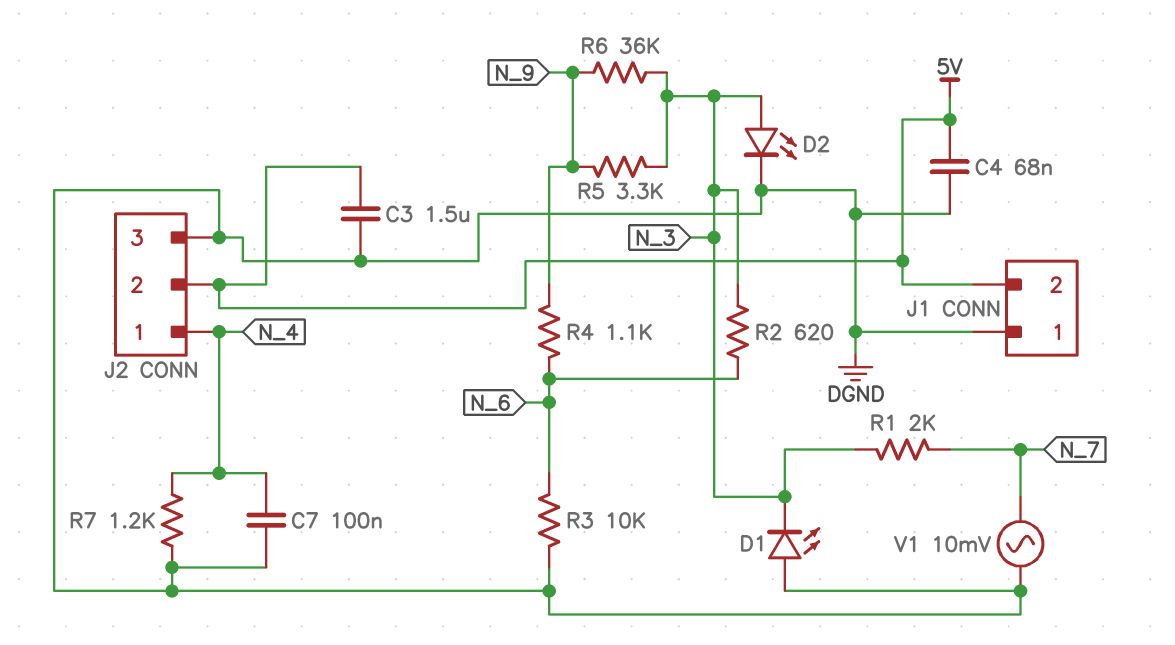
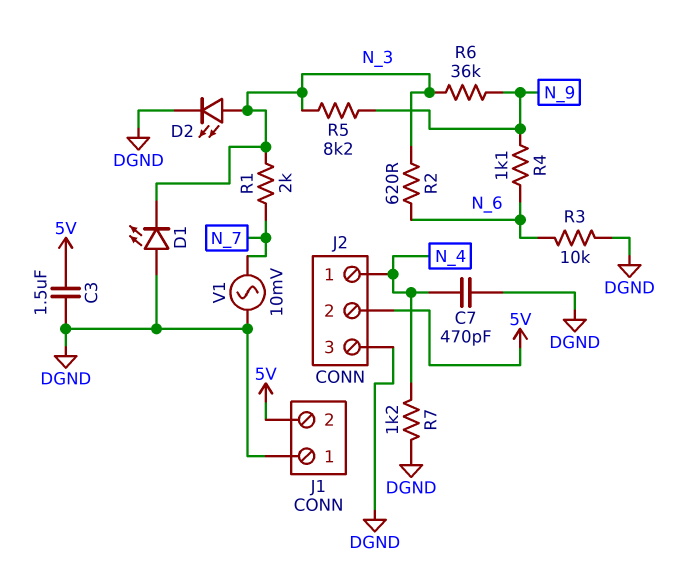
C4: 68nF (5V, DGND) -> none
C7: 100nF (DGND, N_4) -> 470pF (DGND, N_4)
R5: 3.3k (N_3, N_9) -> 8.2k (N_3, N_9)

